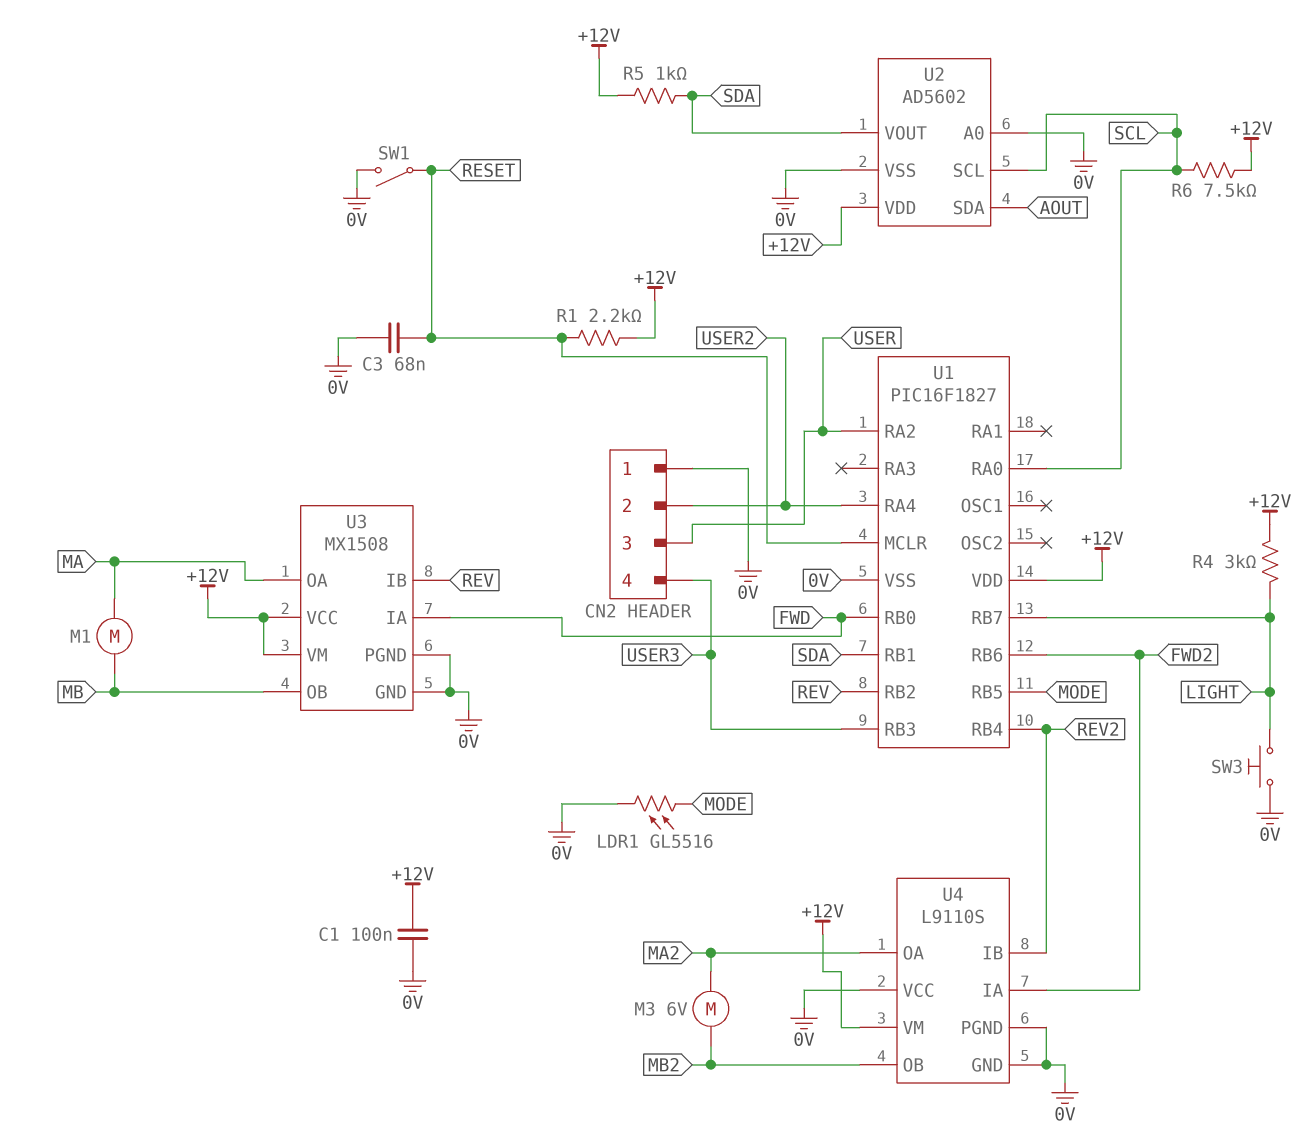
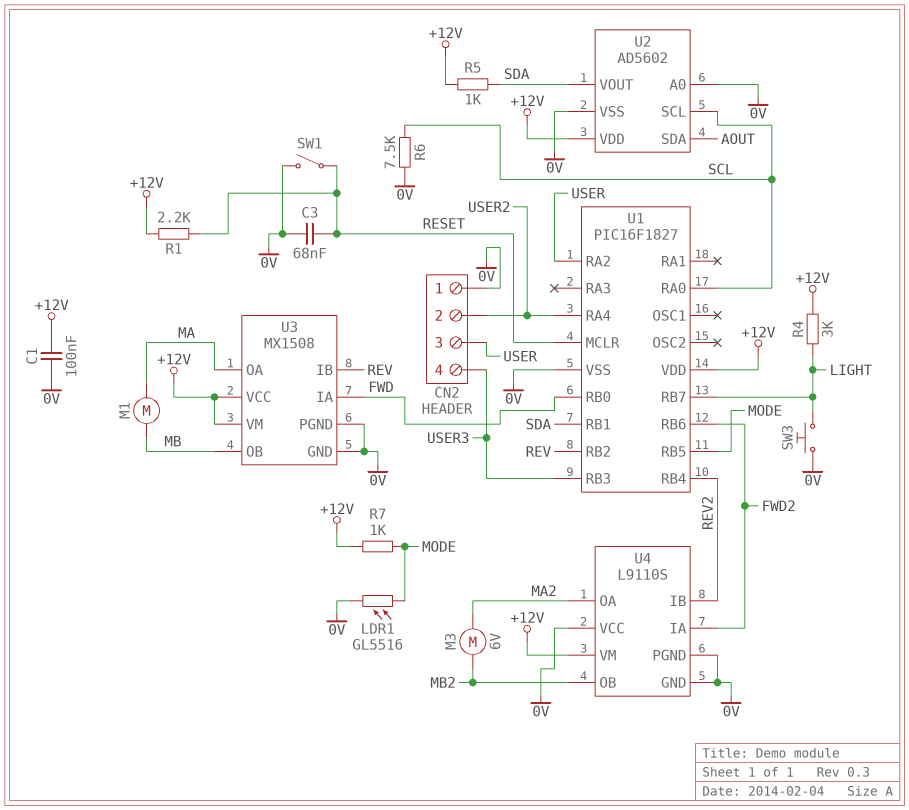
R6: 7.5k (+12V, SCL) -> 7.5k (0V, SCL)
R7: none -> 1k (+12V, MODE)

